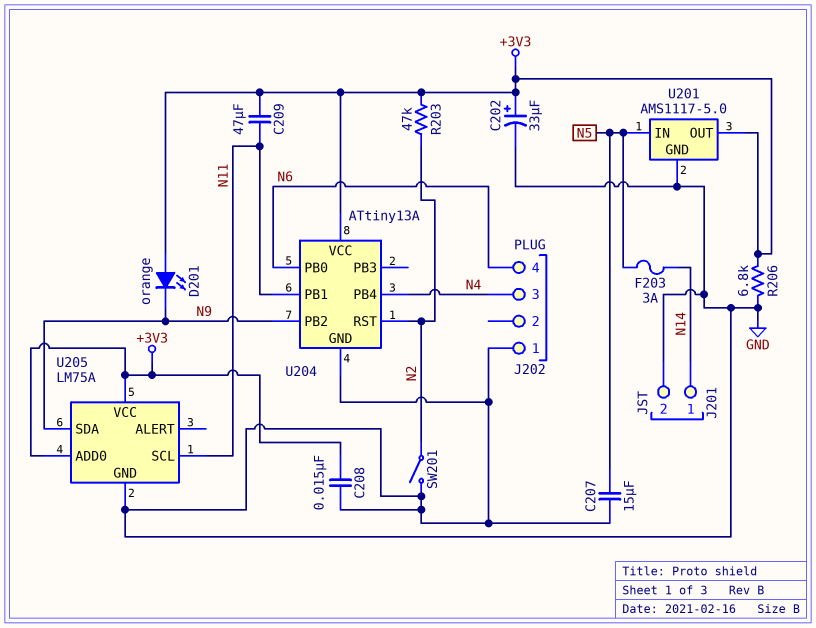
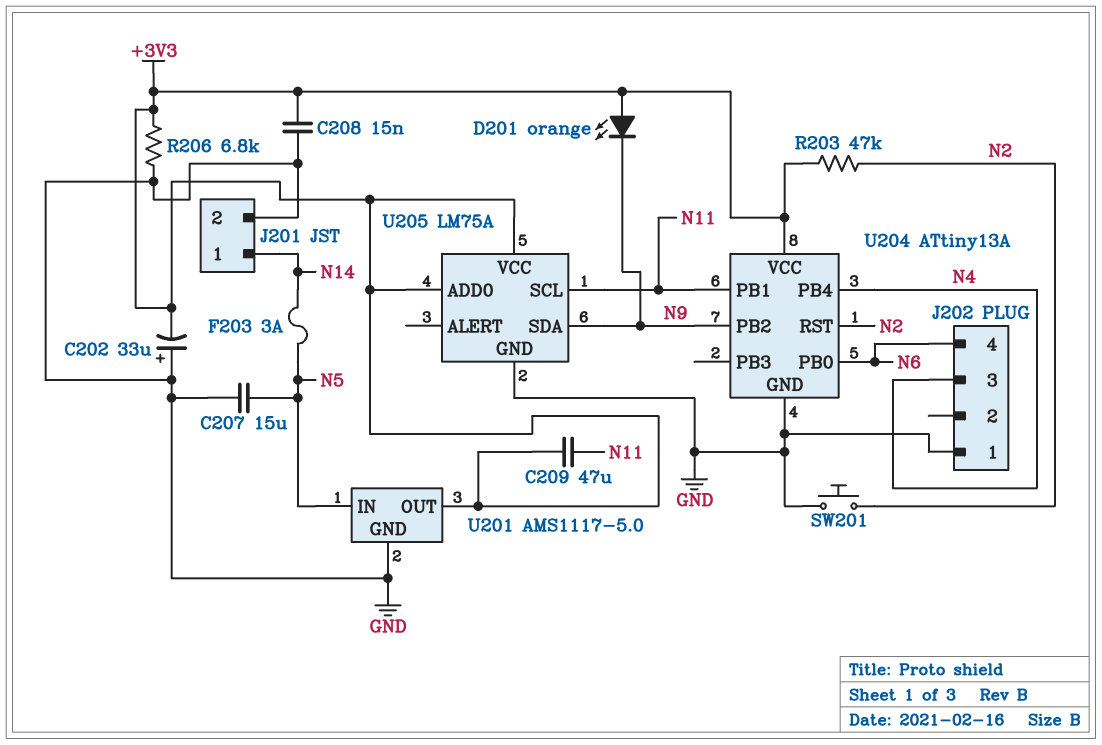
C202: 33uF (plus +3V3, minus GND) -> 33uF (plus GND, minus +3V3)
SW201: switch (GND, N2) -> button (GND, N2)

